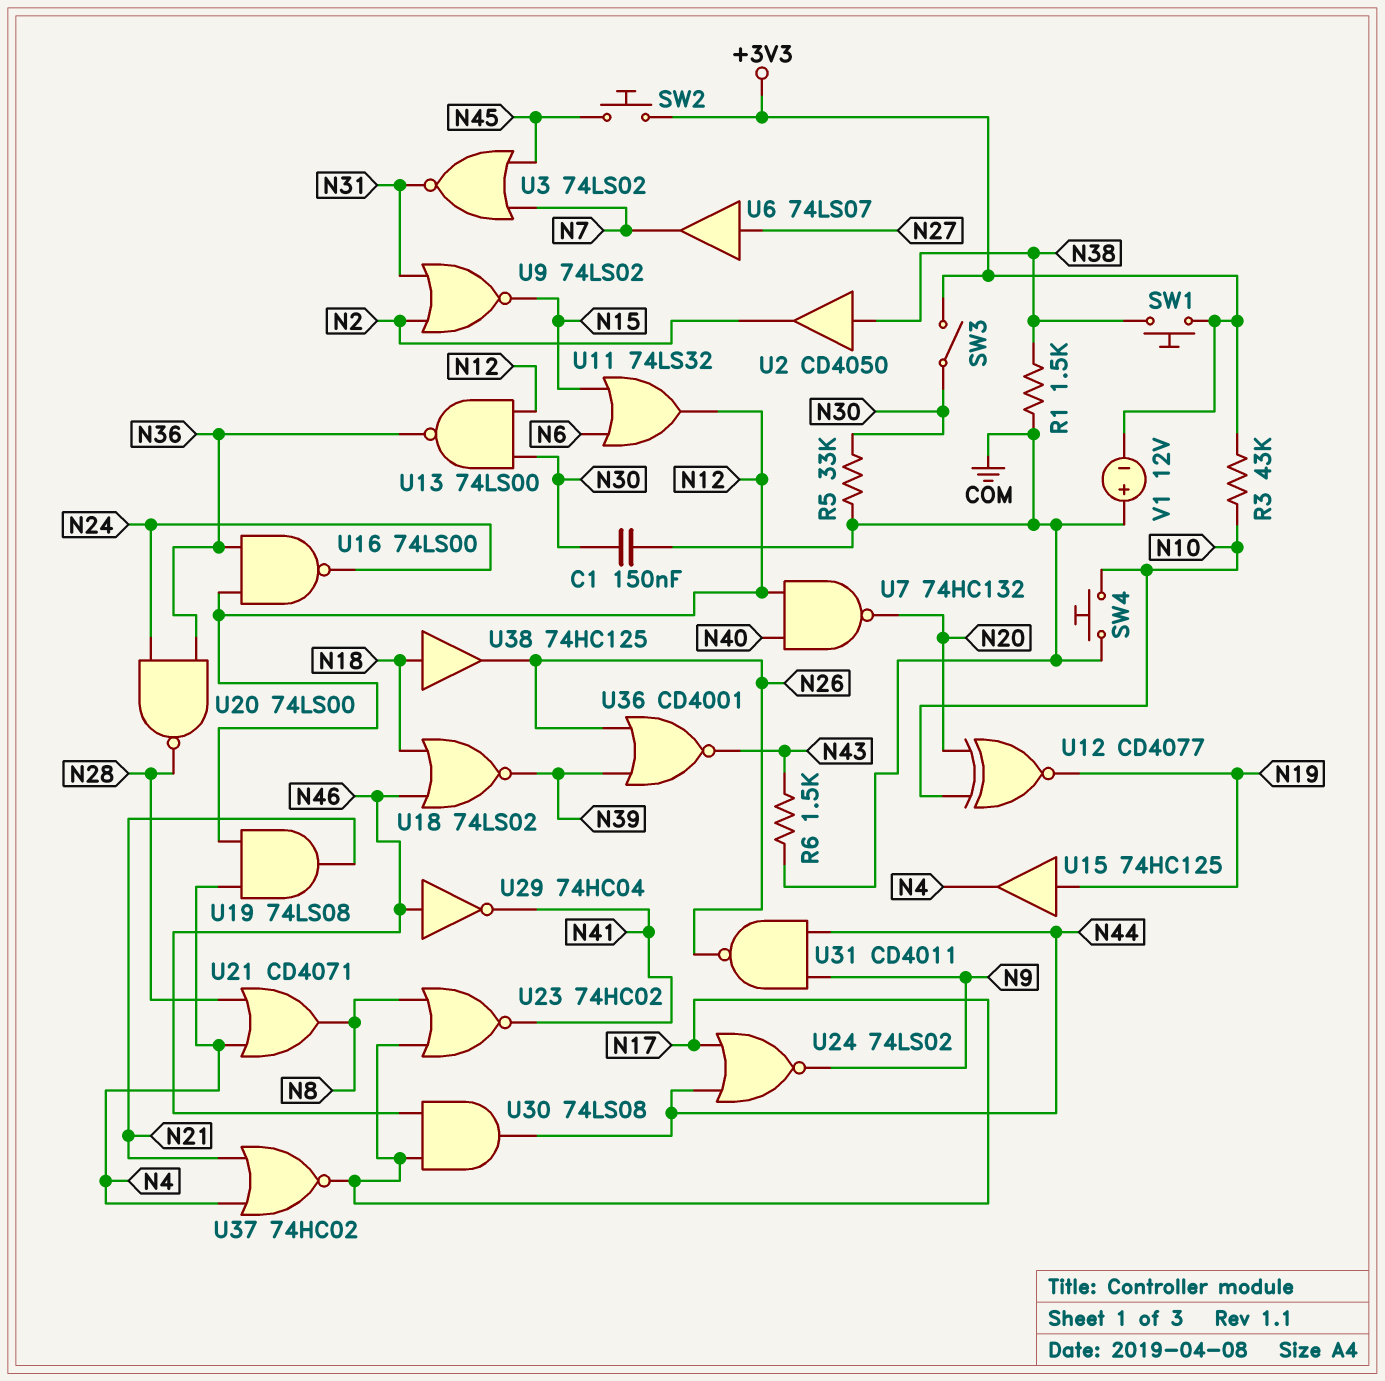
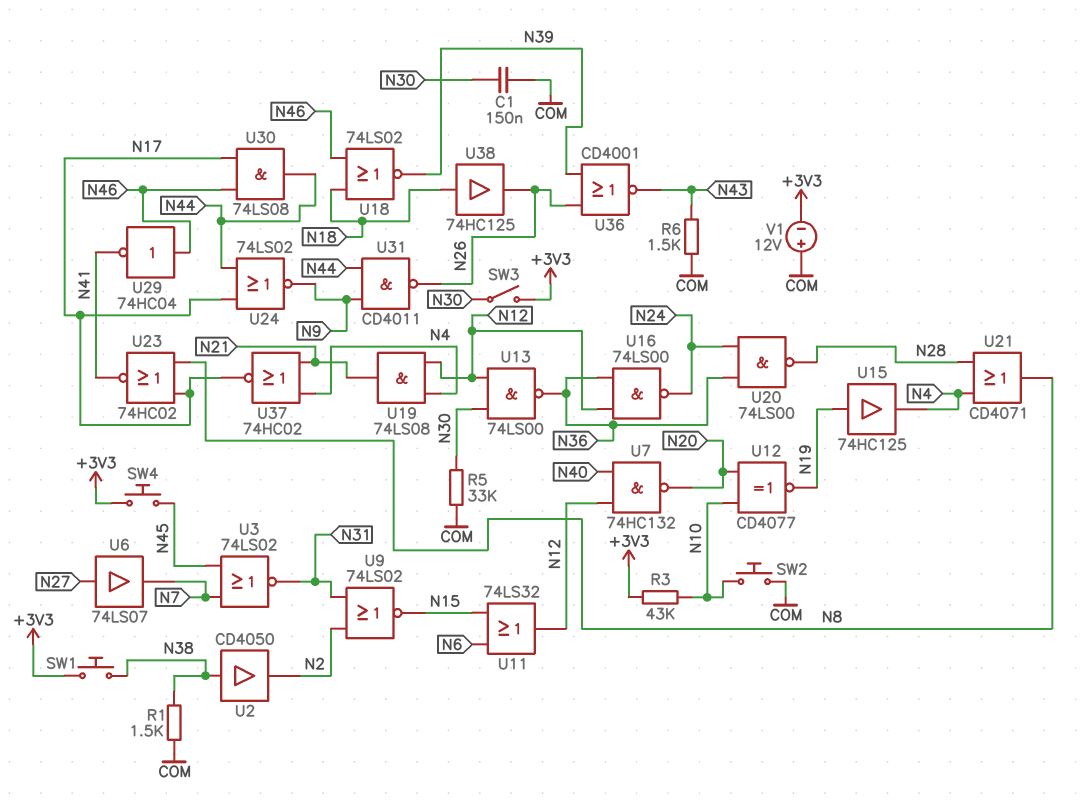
SW2: button (+3V3, N45) -> button (COM, N10)
SW4: button (COM, N10) -> button (+3V3, N45)

